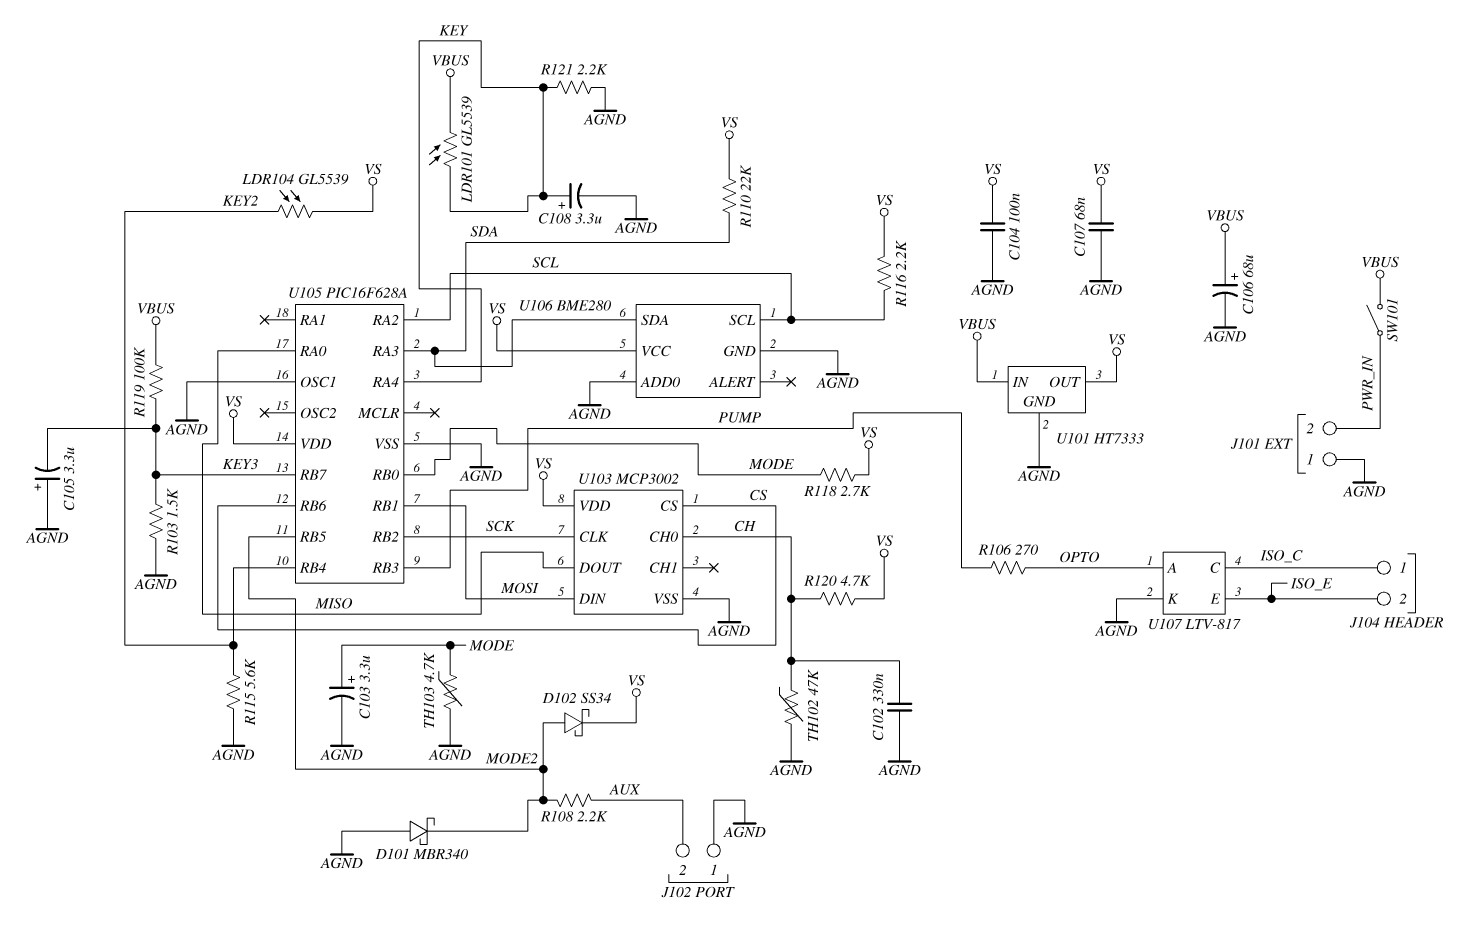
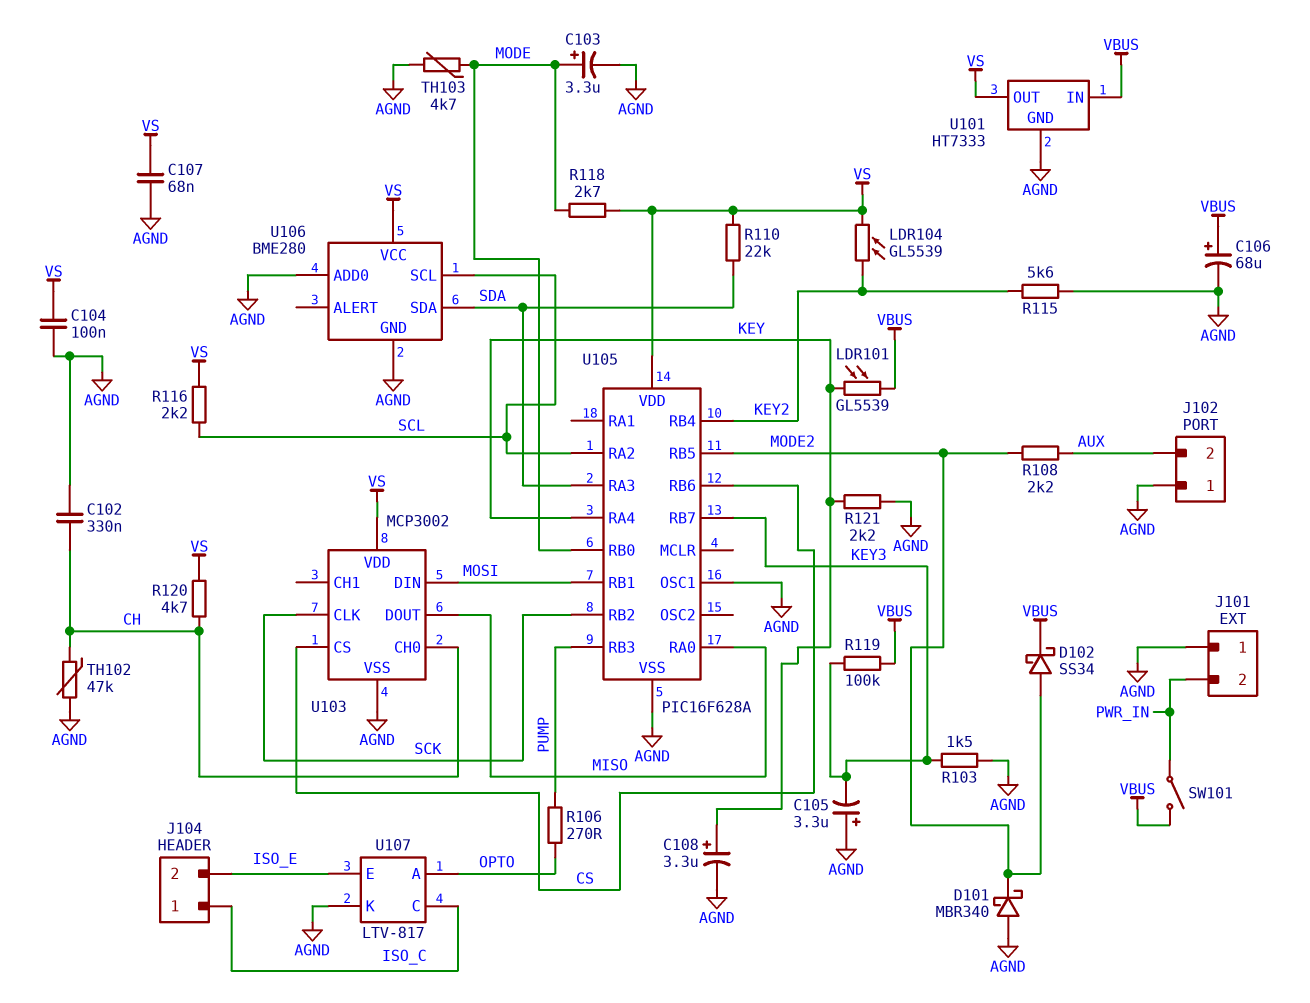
D102: schottky SS34 (A MODE2, K VS) -> schottky SS34 (A MODE2, K VBUS)

